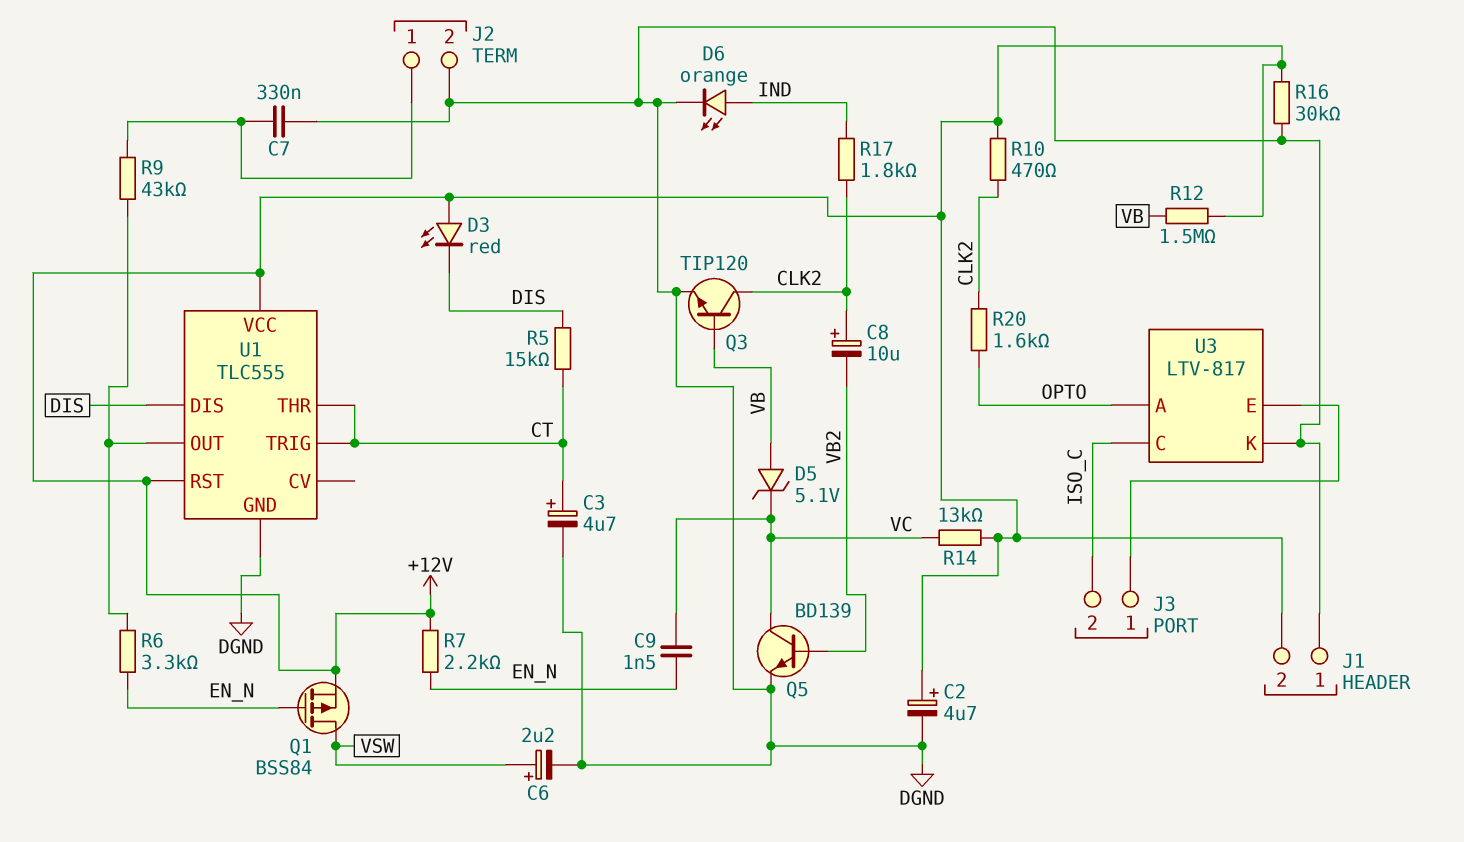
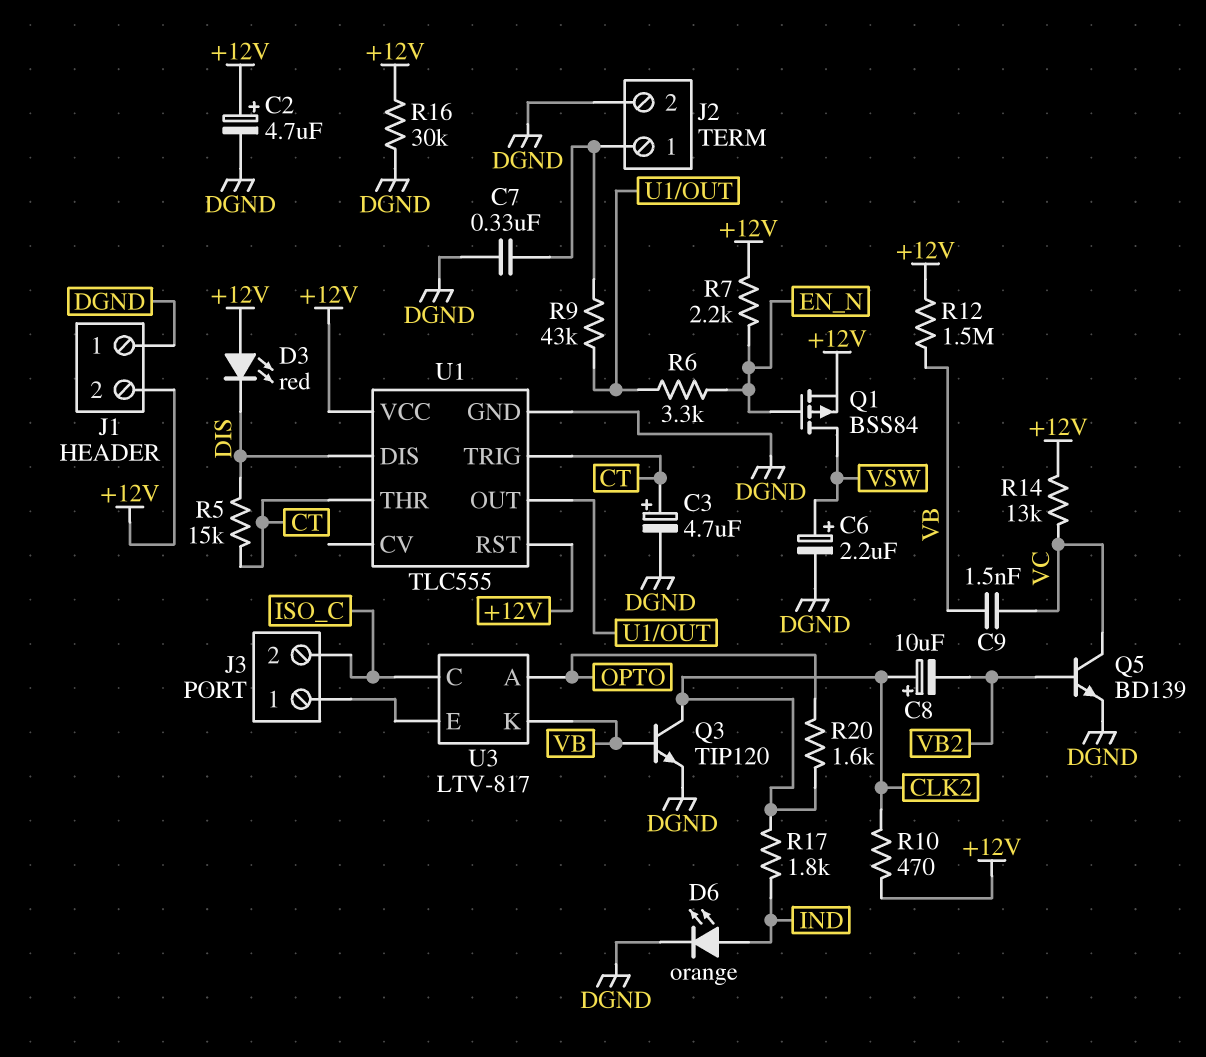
C9: 1.5nF (EN_N, VC) -> 1.5nF (VB, VC)
D5: zener 5.1V (A VB, K VC) -> none
U3 pin K: DGND -> VB

